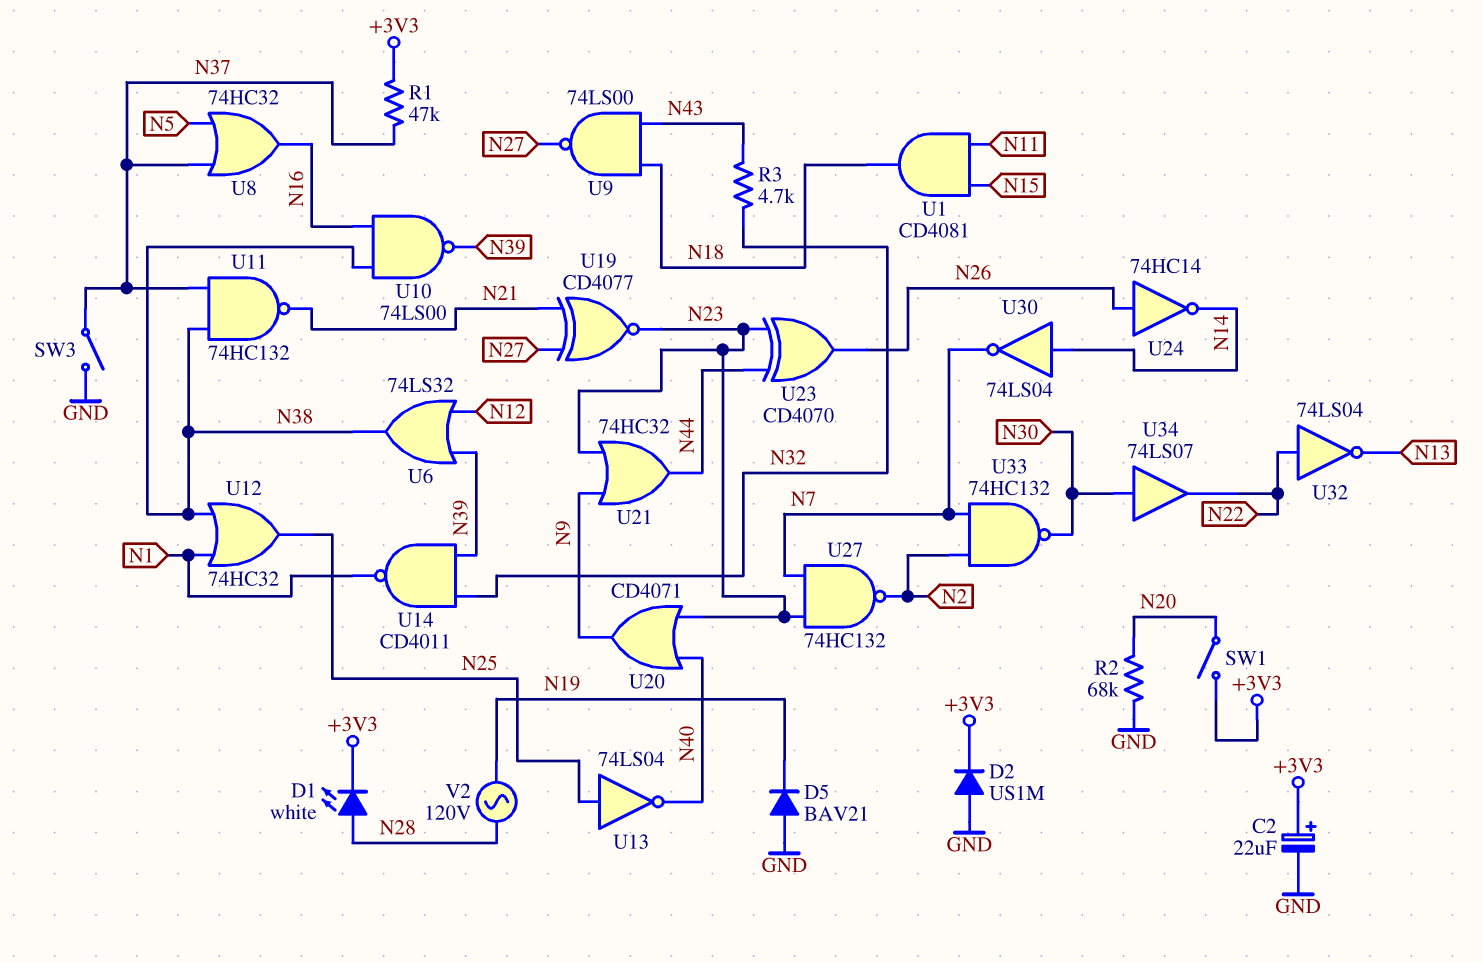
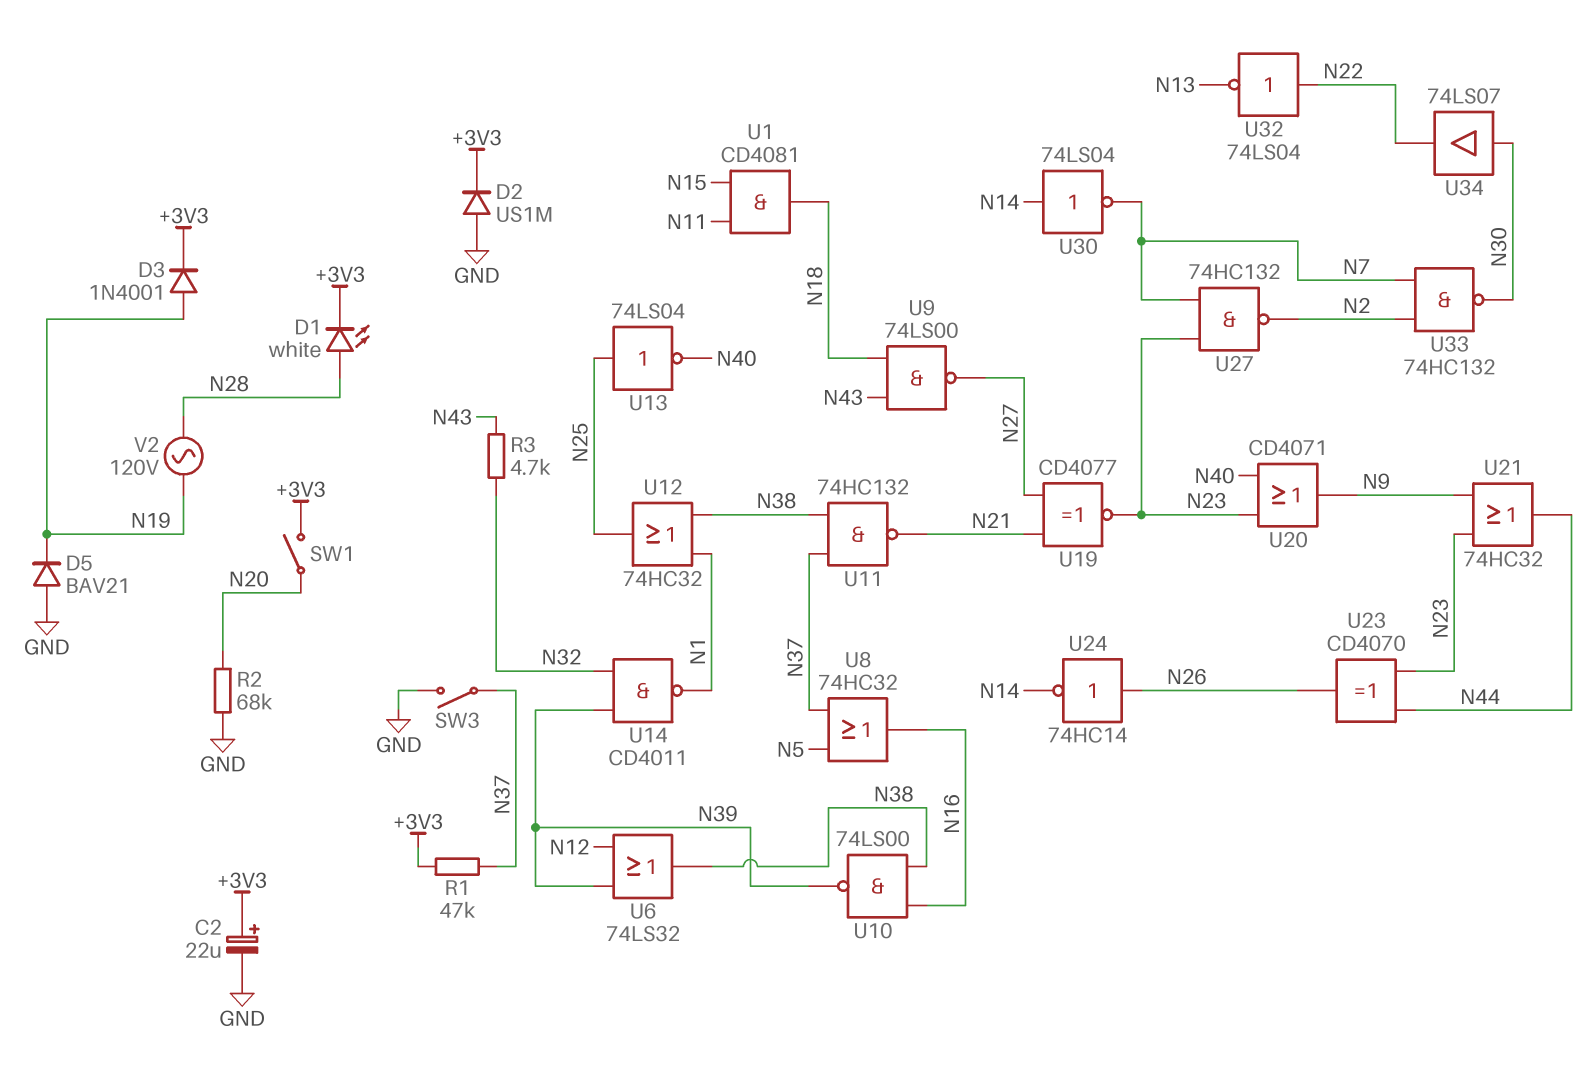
D3: none -> diode 1N4001 (A N19, K +3V3)

